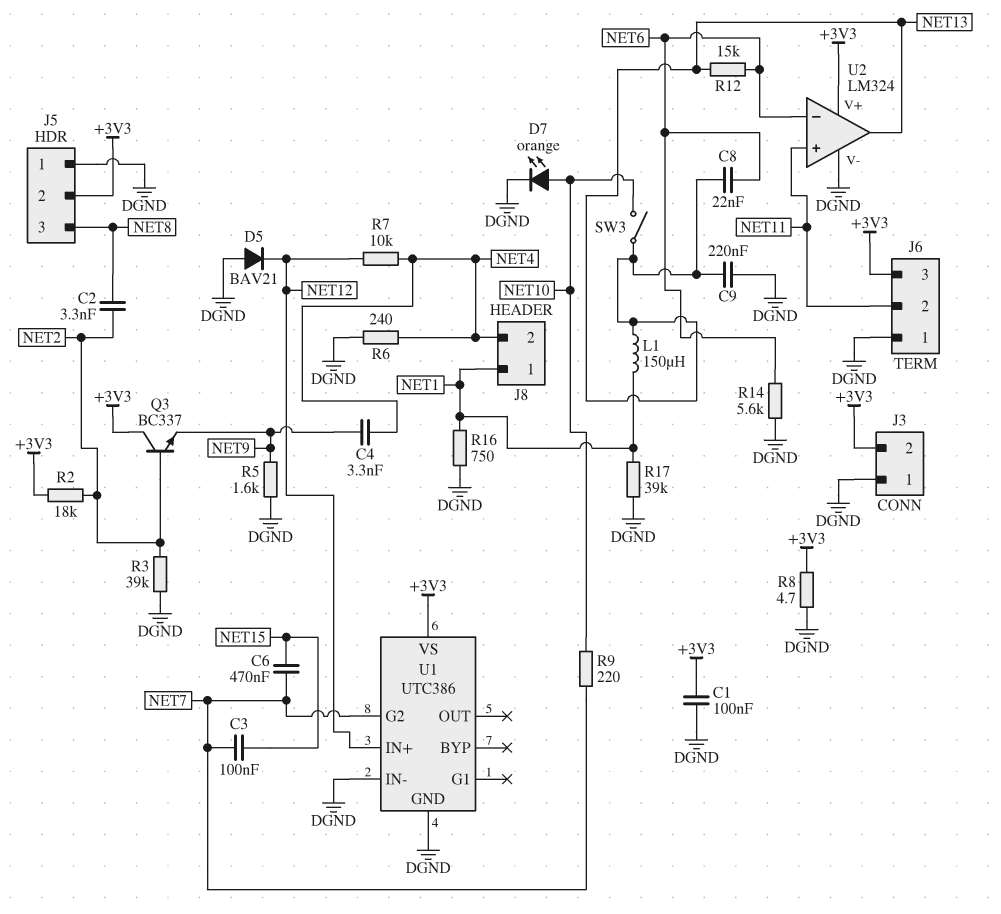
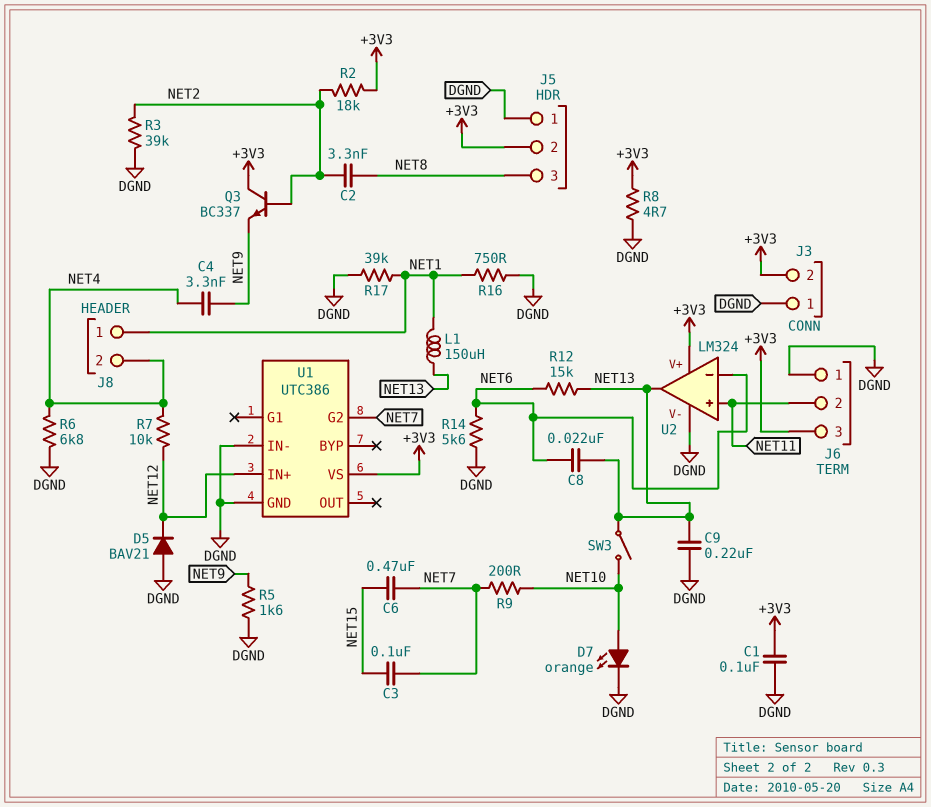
R6: 240 (DGND, NET4) -> 6.8k (DGND, NET4)
R9: 220 (NET7, NET10) -> 200 (NET7, NET10)

